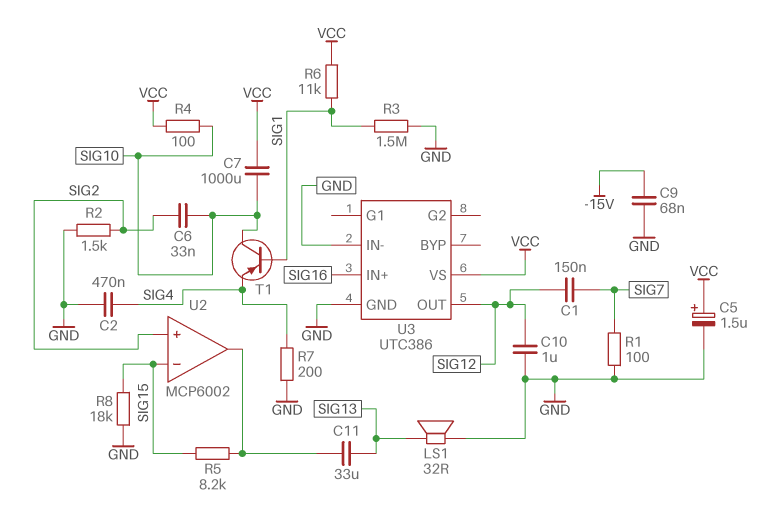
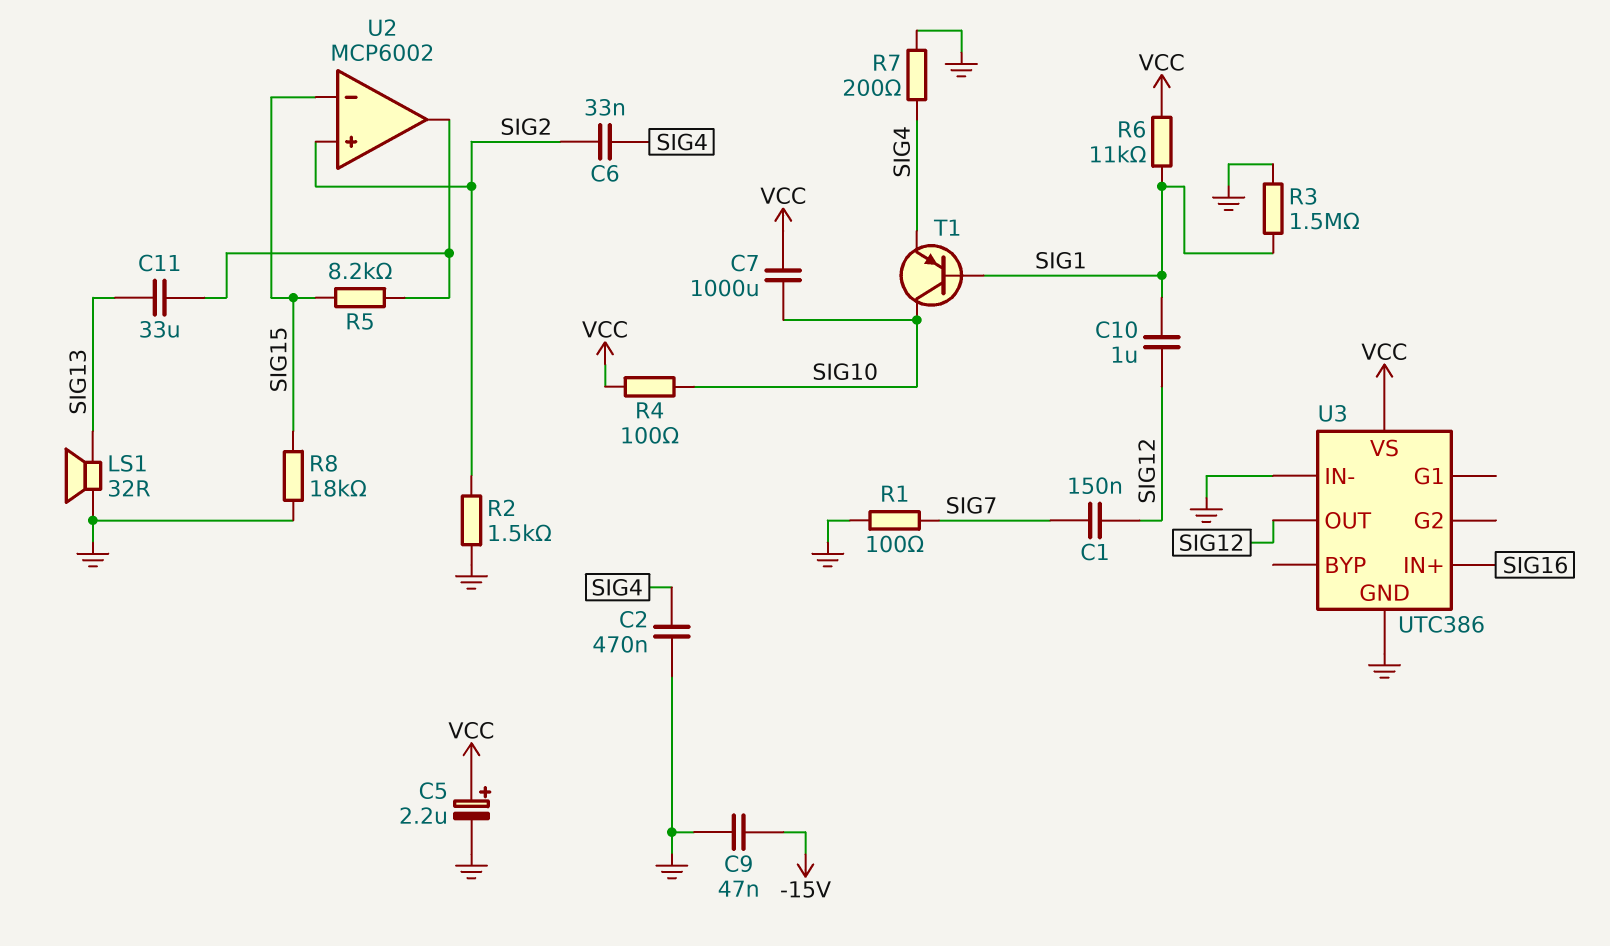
C5: 1.5uF (plus VCC, minus GND) -> 2.2uF (plus VCC, minus GND)
C6: 33nF (SIG2, SIG10) -> 33nF (SIG2, SIG4)
C9: 68nF (-15V, GND) -> 47nF (-15V, GND)
C10: 1uF (GND, SIG12) -> 1uF (SIG1, SIG12)

